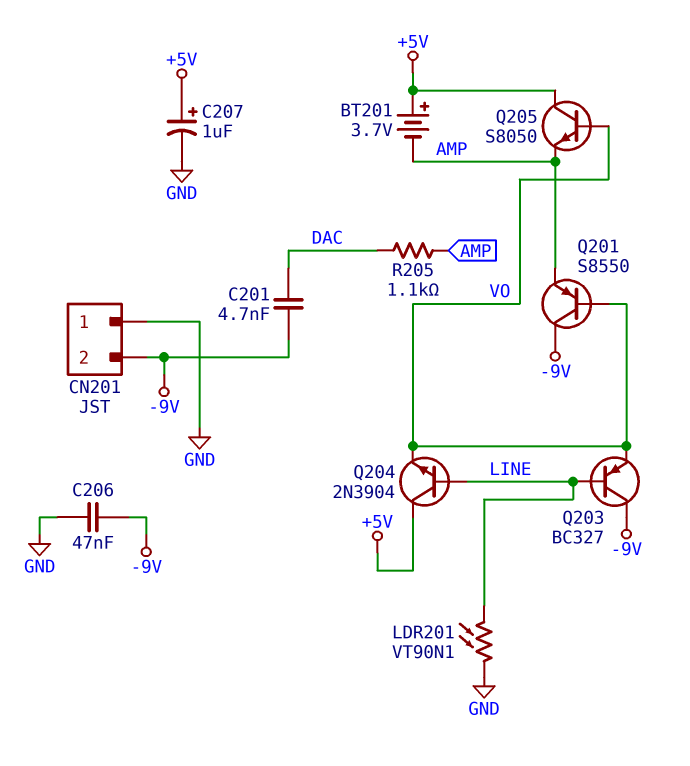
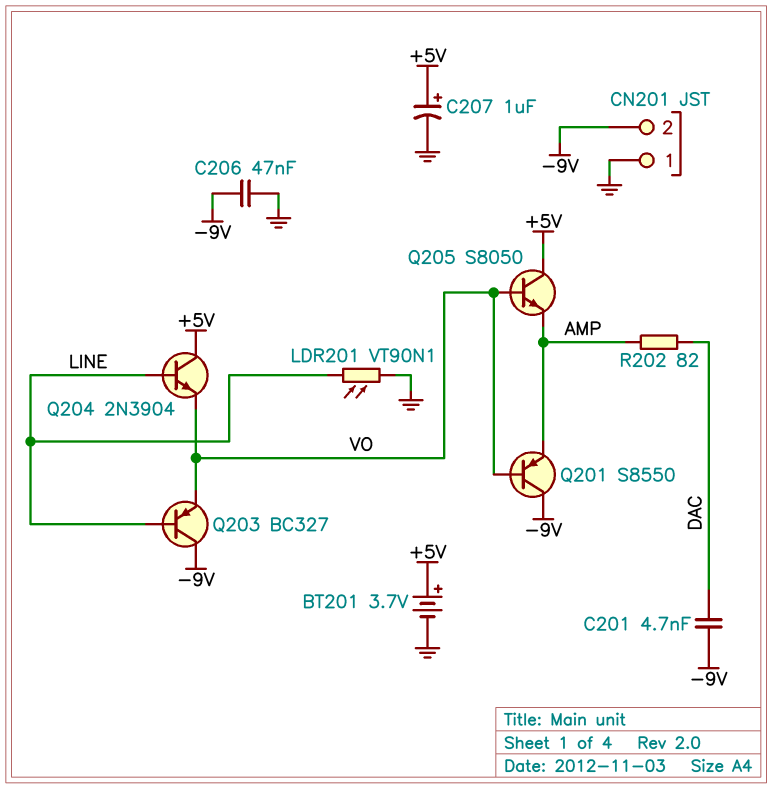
BT201: 3.7V (plus +5V, minus AMP) -> 3.7V (plus +5V, minus GND)
R202: none -> 82 (AMP, DAC)
R205: 1.1k (AMP, DAC) -> none

